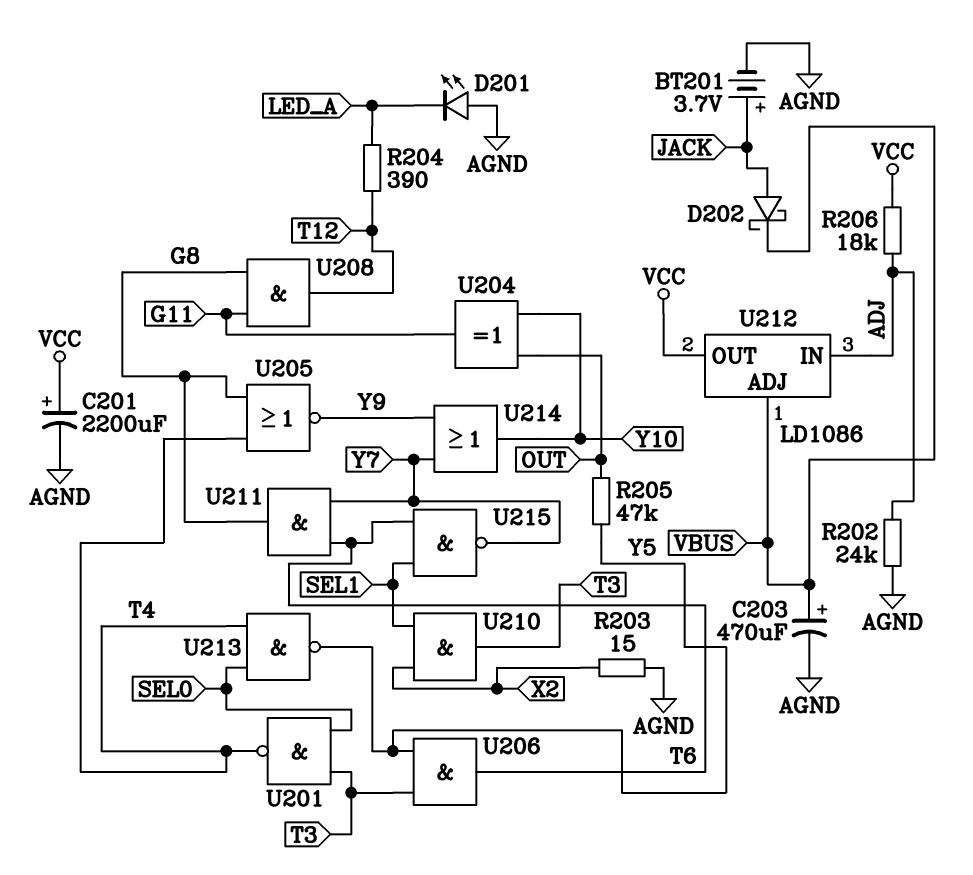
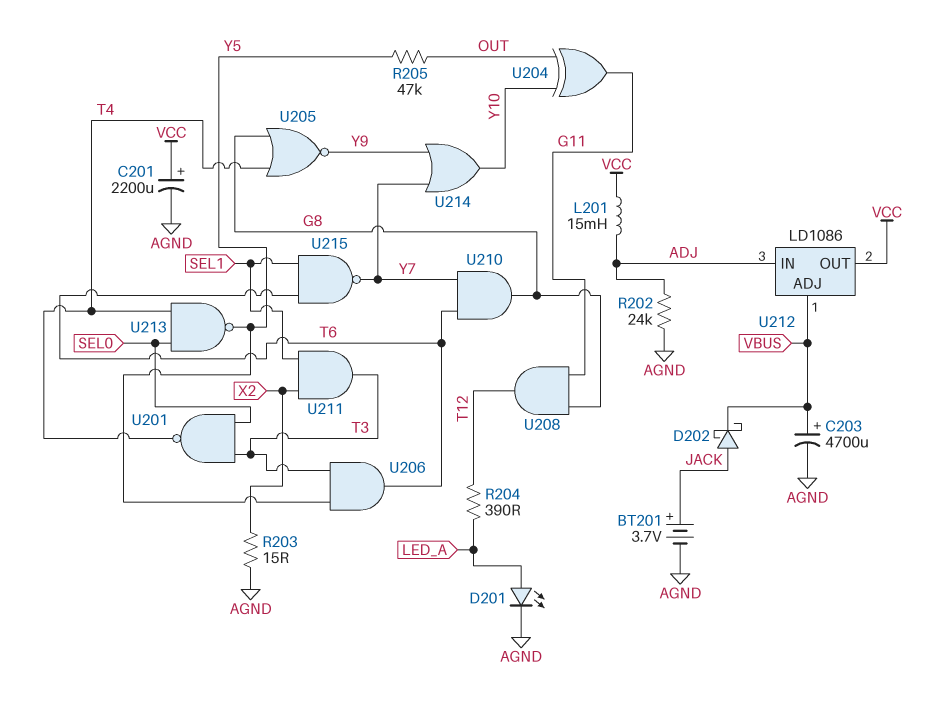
C203: 470uF (plus VBUS, minus AGND) -> 4700uF (plus VBUS, minus AGND)
D201: LED (A AGND, K LED_A) -> LED (A LED_A, K AGND)
L201: none -> 15mH (ADJ, VCC)
R206: 18k (ADJ, VCC) -> none
U210: AND (in SEL1, in X2, out T3) -> AND (in T6, in Y7, out G8)
U211: AND (in T6, in Y7, out G8) -> AND (in SEL1, in X2, out T3)

